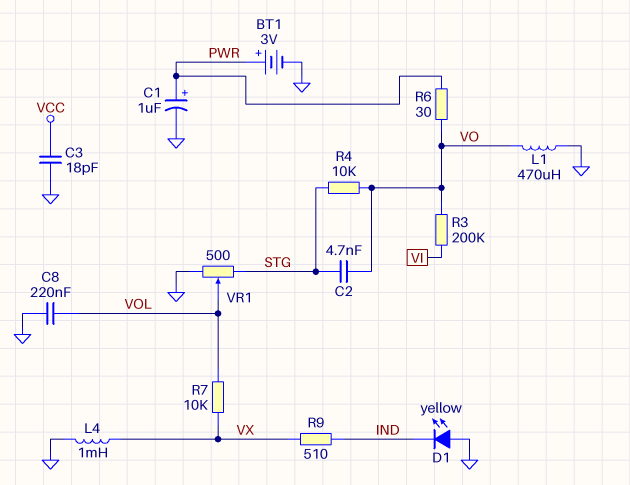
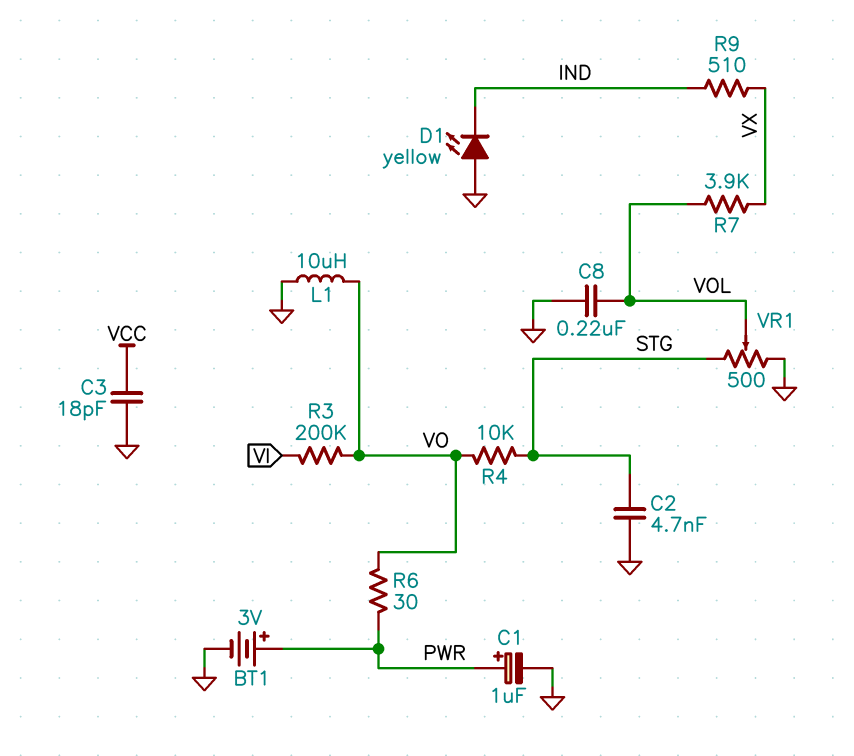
C2: 4.7nF (STG, VO) -> 4.7nF (GND, STG)
L1: 470uH (GND, VO) -> 10uH (GND, VO)
L4: 1mH (GND, VX) -> none
R7: 10k (VOL, VX) -> 3.9k (VOL, VX)

